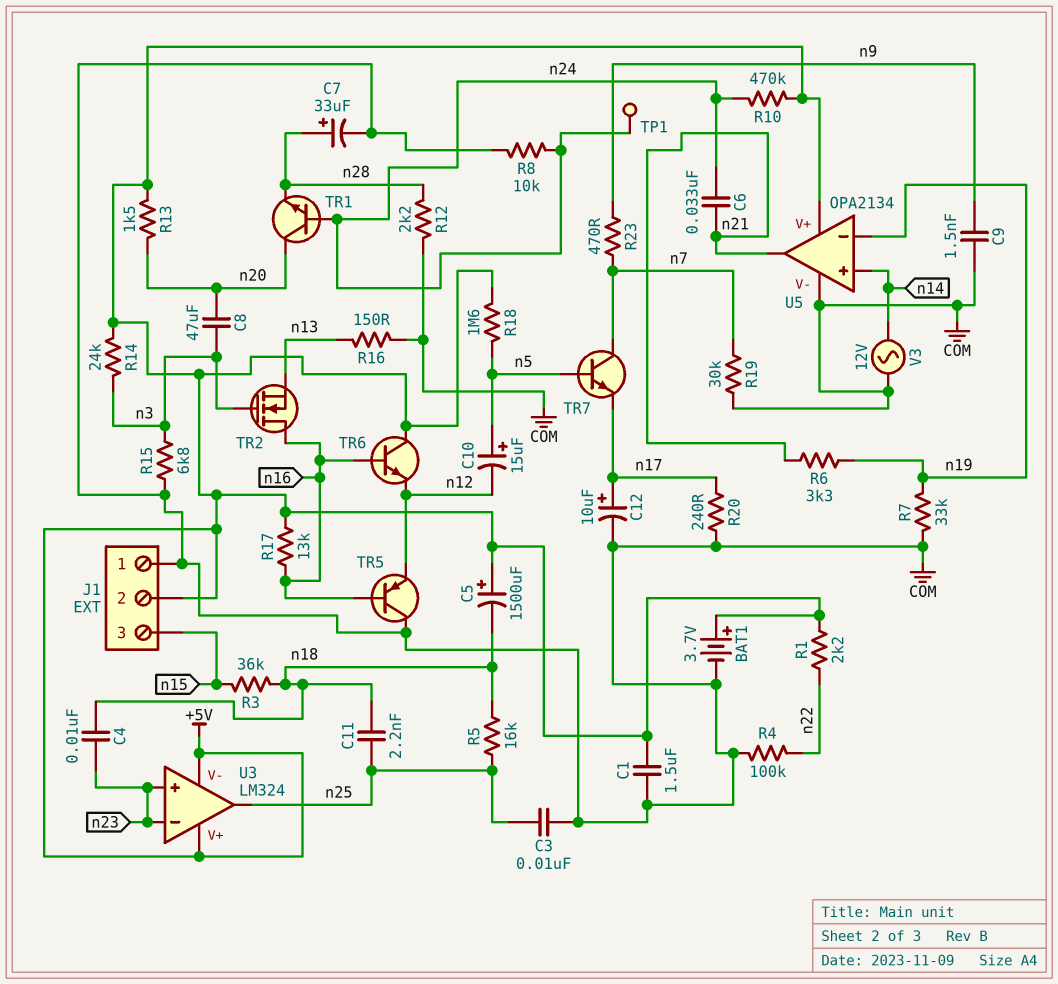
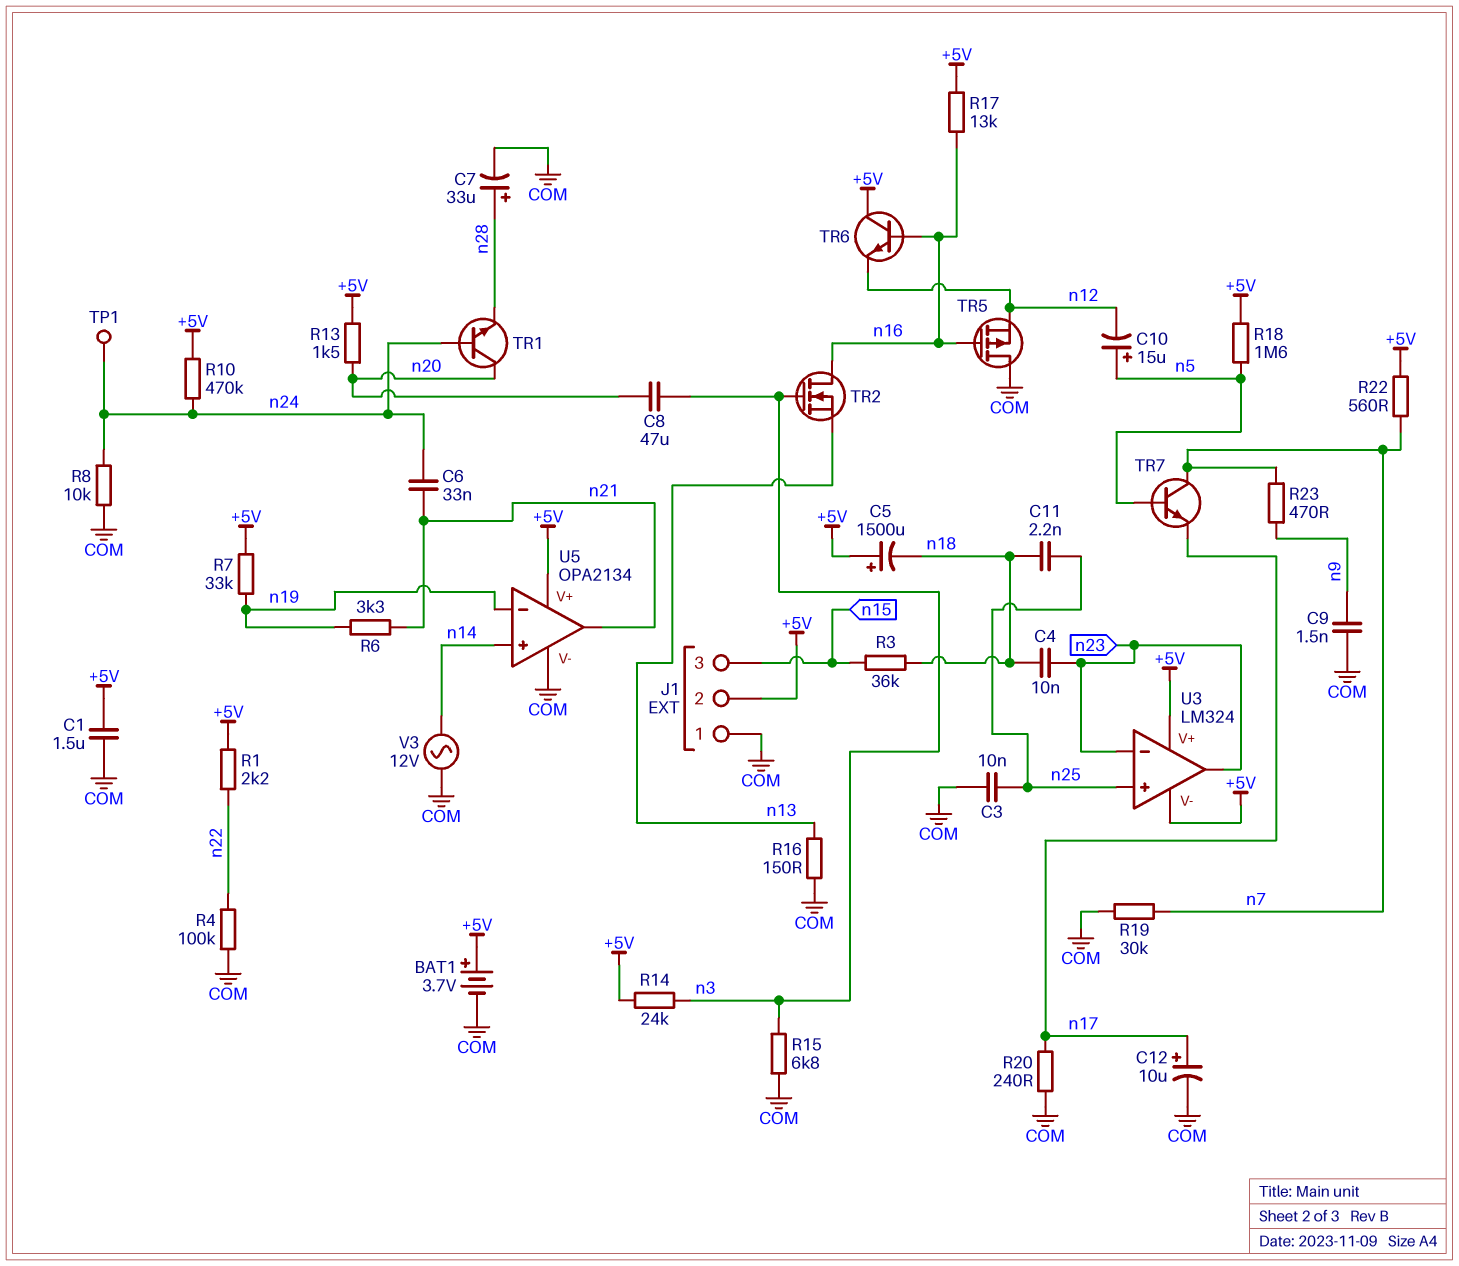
R5: 16k (n18, n25) -> none
R7: 33k (COM, n19) -> 33k (+5V, n19)
R12: 2.2k (COM, n28) -> none
R22: none -> 560 (+5V, n7)
TR5: PNP (B n16, C COM, E n12) -> PMOS (G n16, D COM, S n12)
U3 pin in+: n23 -> n25
U3 pin out: n25 -> n23

